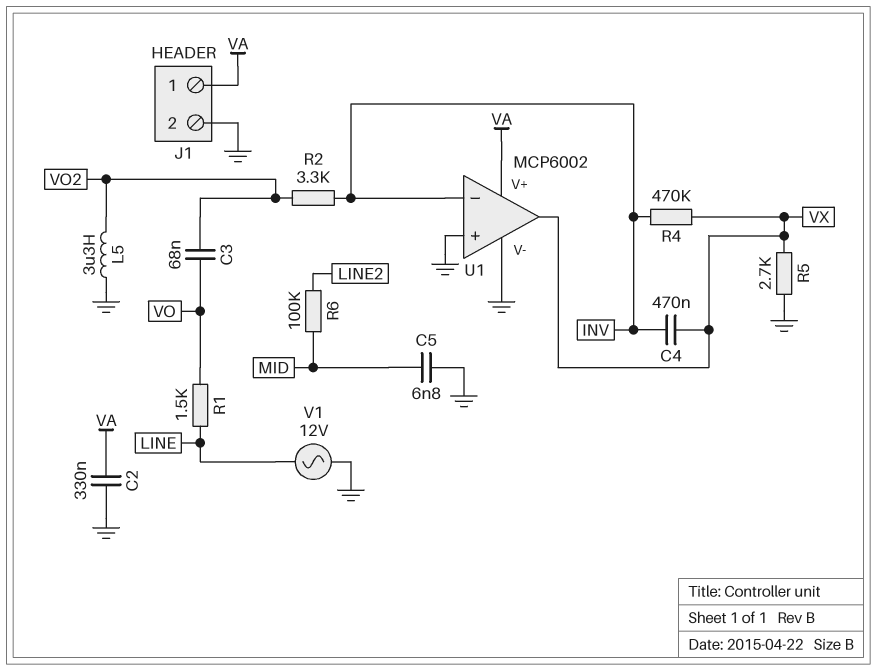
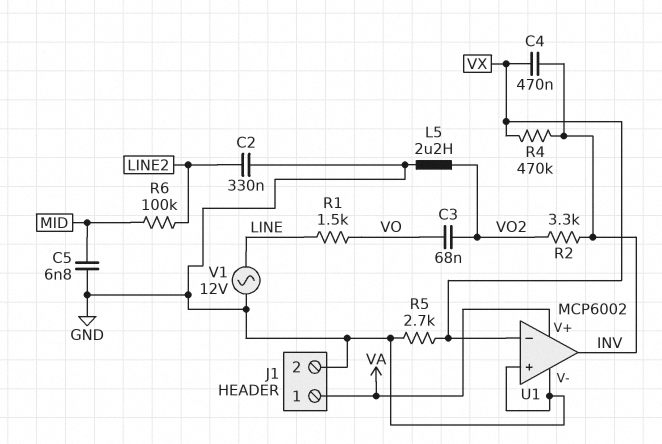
C2: 330nF (GND, VA) -> 330nF (GND, LINE2)
L5: 3.3uH (GND, VO2) -> 2.2uH (GND, VO2)
U1 pin in-: INV -> VX
U1 pin out: VX -> INV

